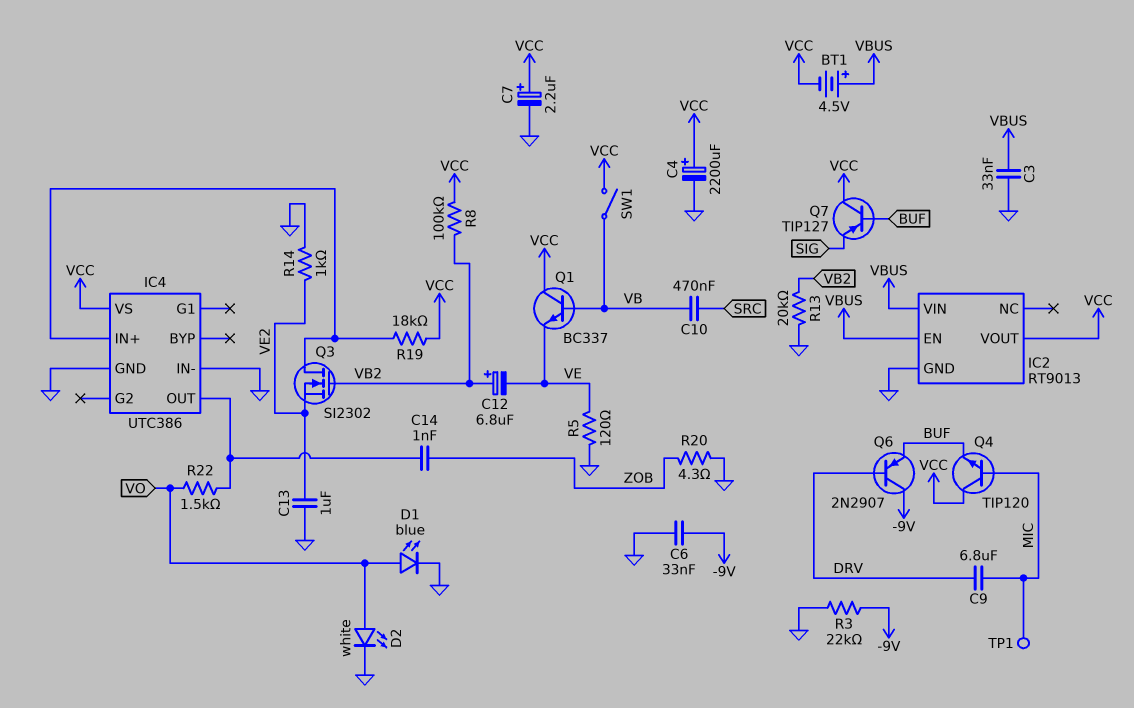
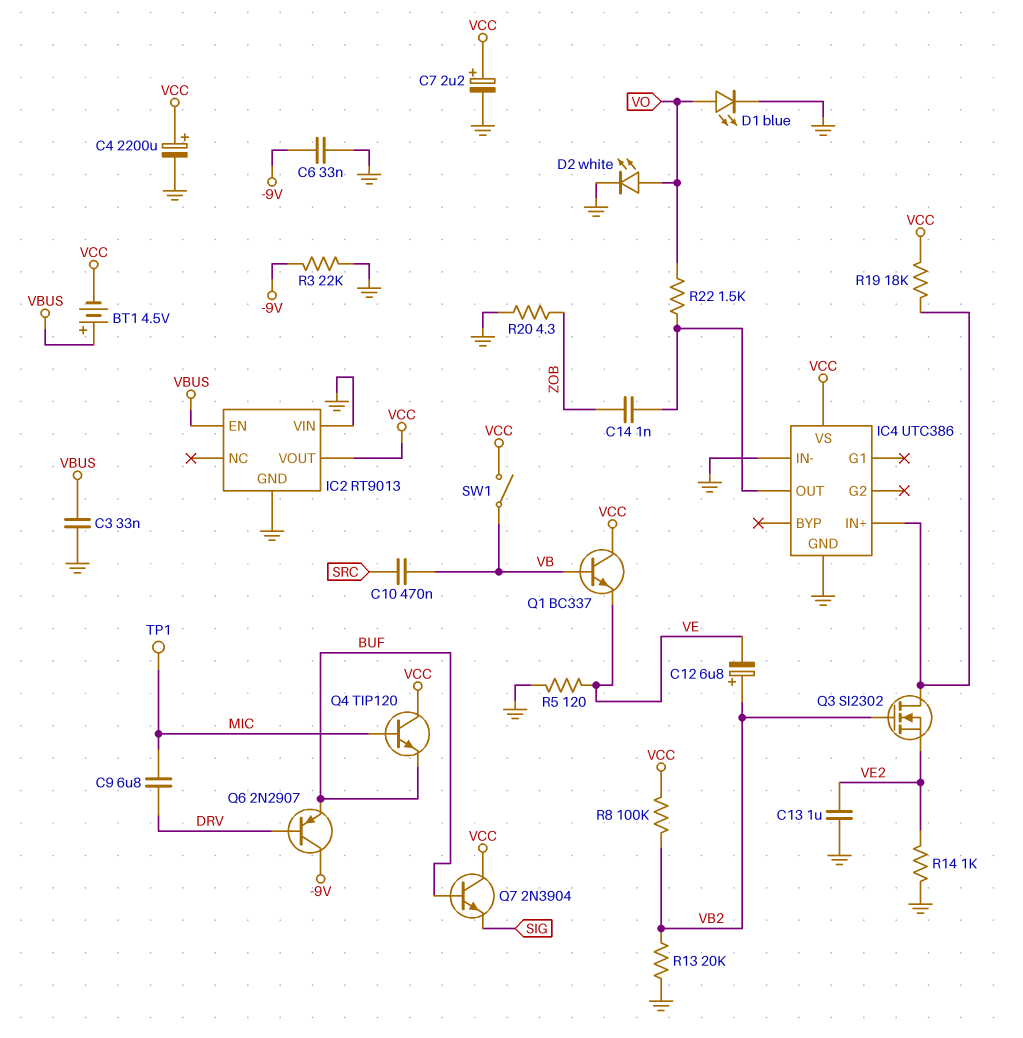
IC2 pin VIN: VBUS -> GND
Q7: PNP TIP127 (B BUF, C VCC, E SIG) -> NPN 2N3904 (B BUF, C VCC, E SIG)

